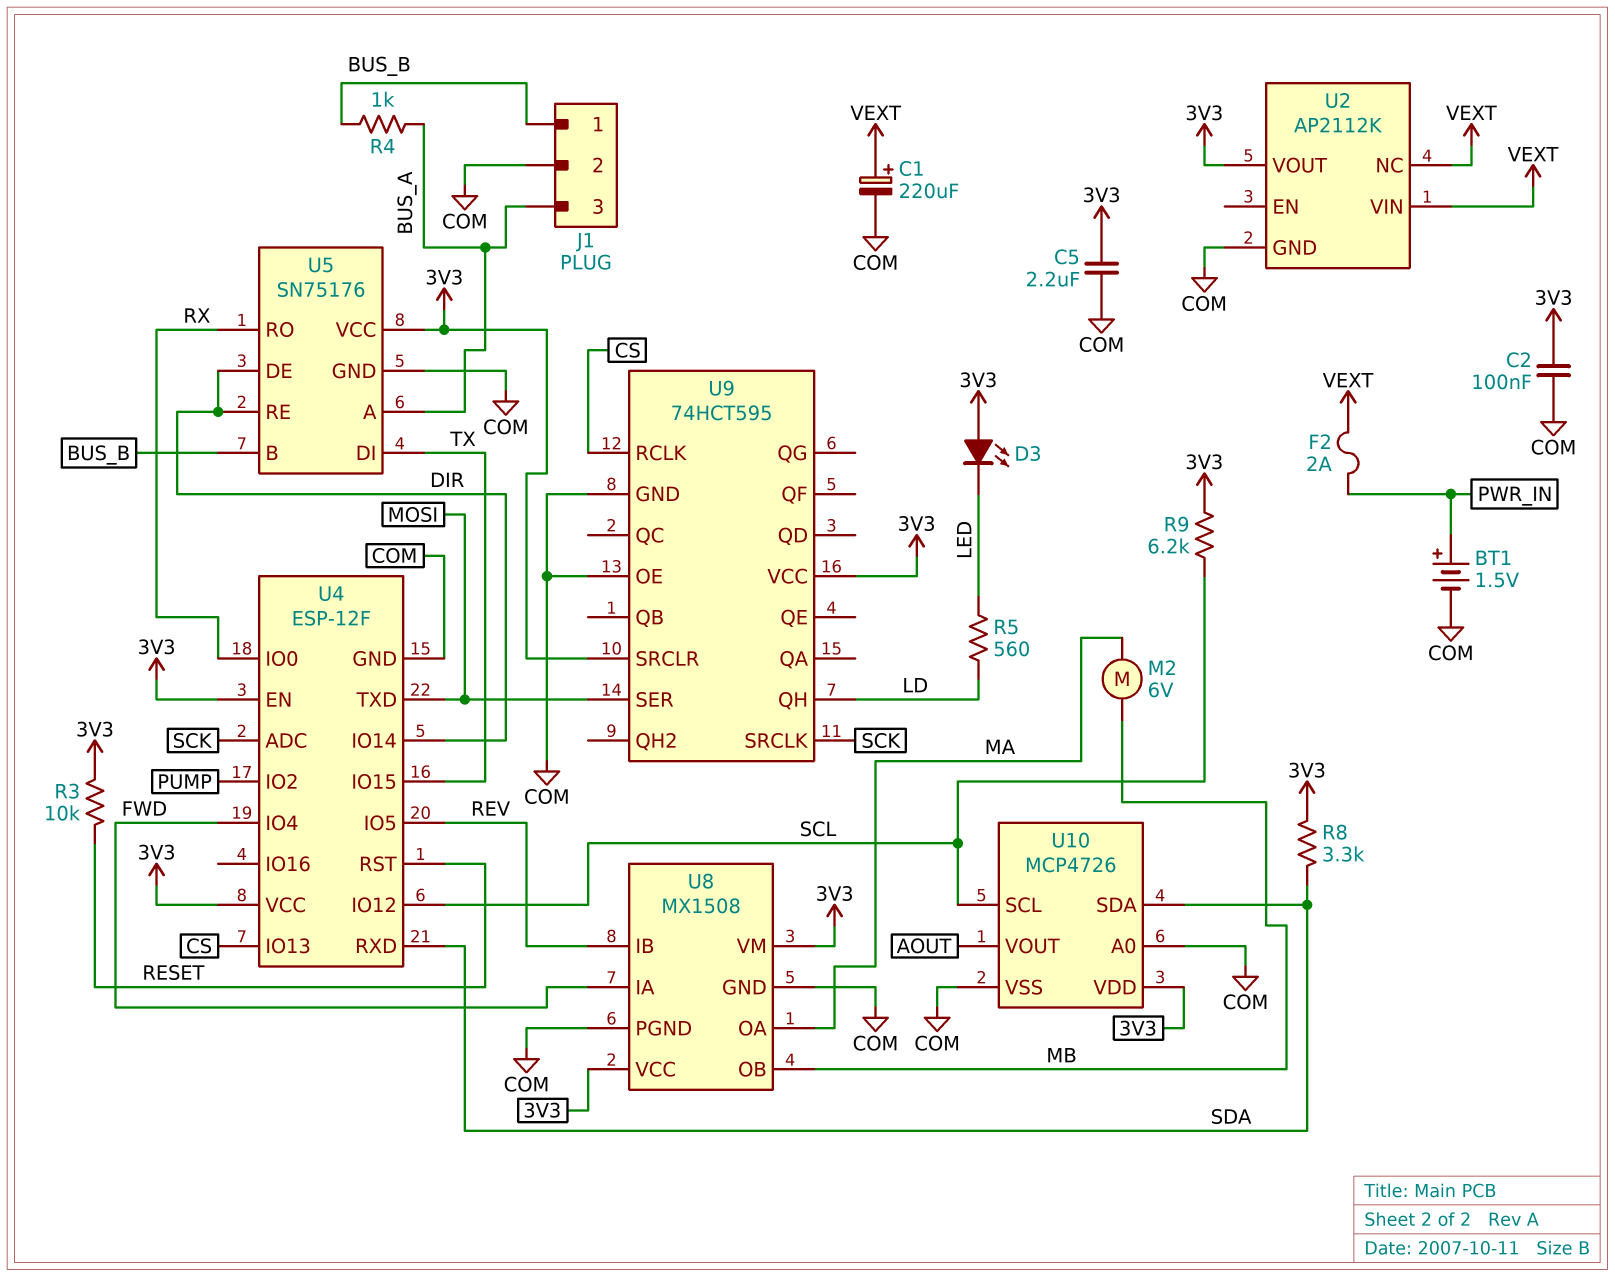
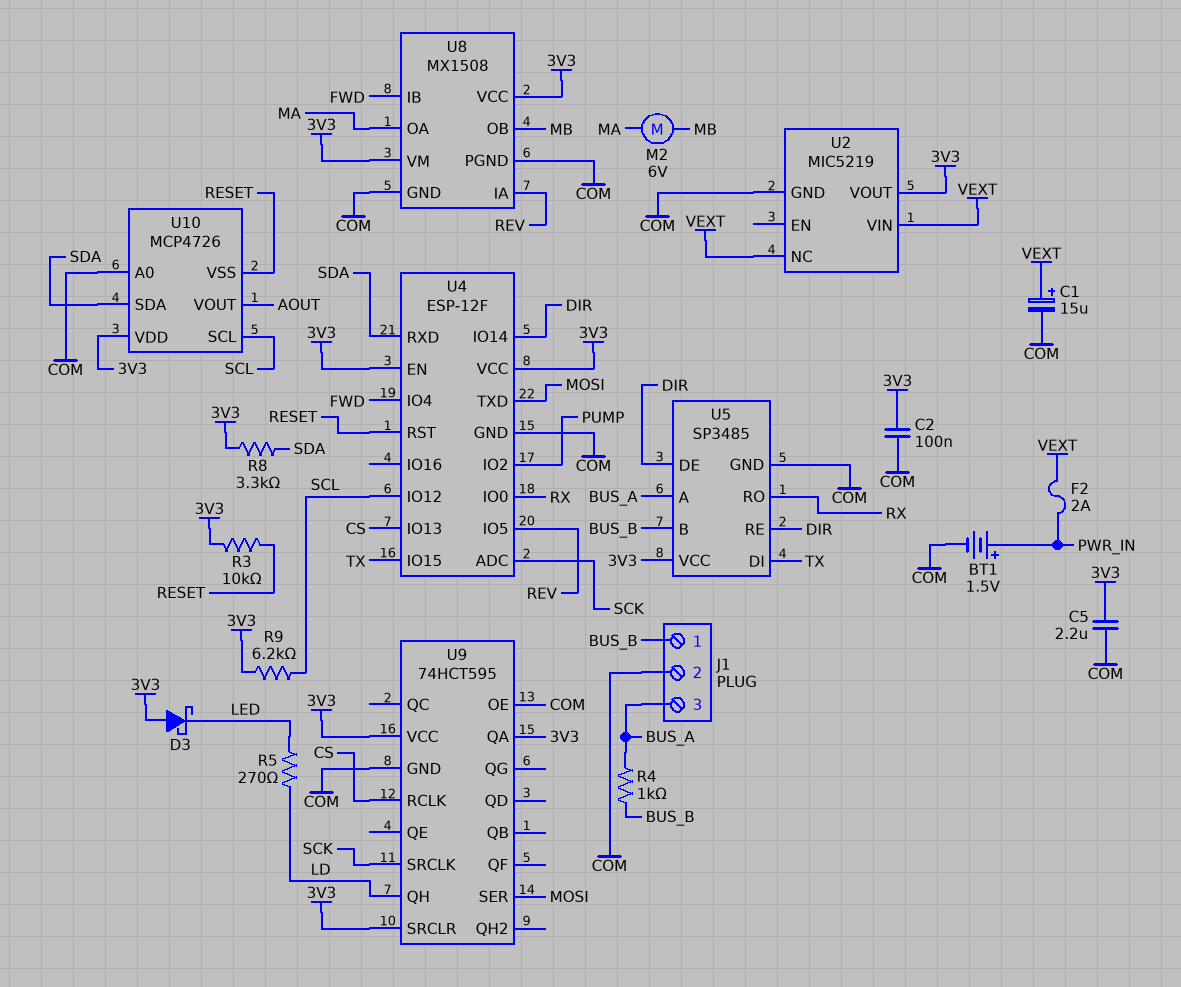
C1: 220uF (plus VEXT, minus COM) -> 15uF (plus VEXT, minus COM)
D3: LED (A 3V3, K LED) -> schottky (A 3V3, K LED)
R5: 560 (LD, LED) -> 270 (LD, LED)
U2: AP2112K -> MIC5219
U5: SN75176 -> SP3485
U8 pin IA: FWD -> REV
U8 pin IB: REV -> FWD
U9 pin QA: none -> 3V3
U10 pin VSS: COM -> RESET

